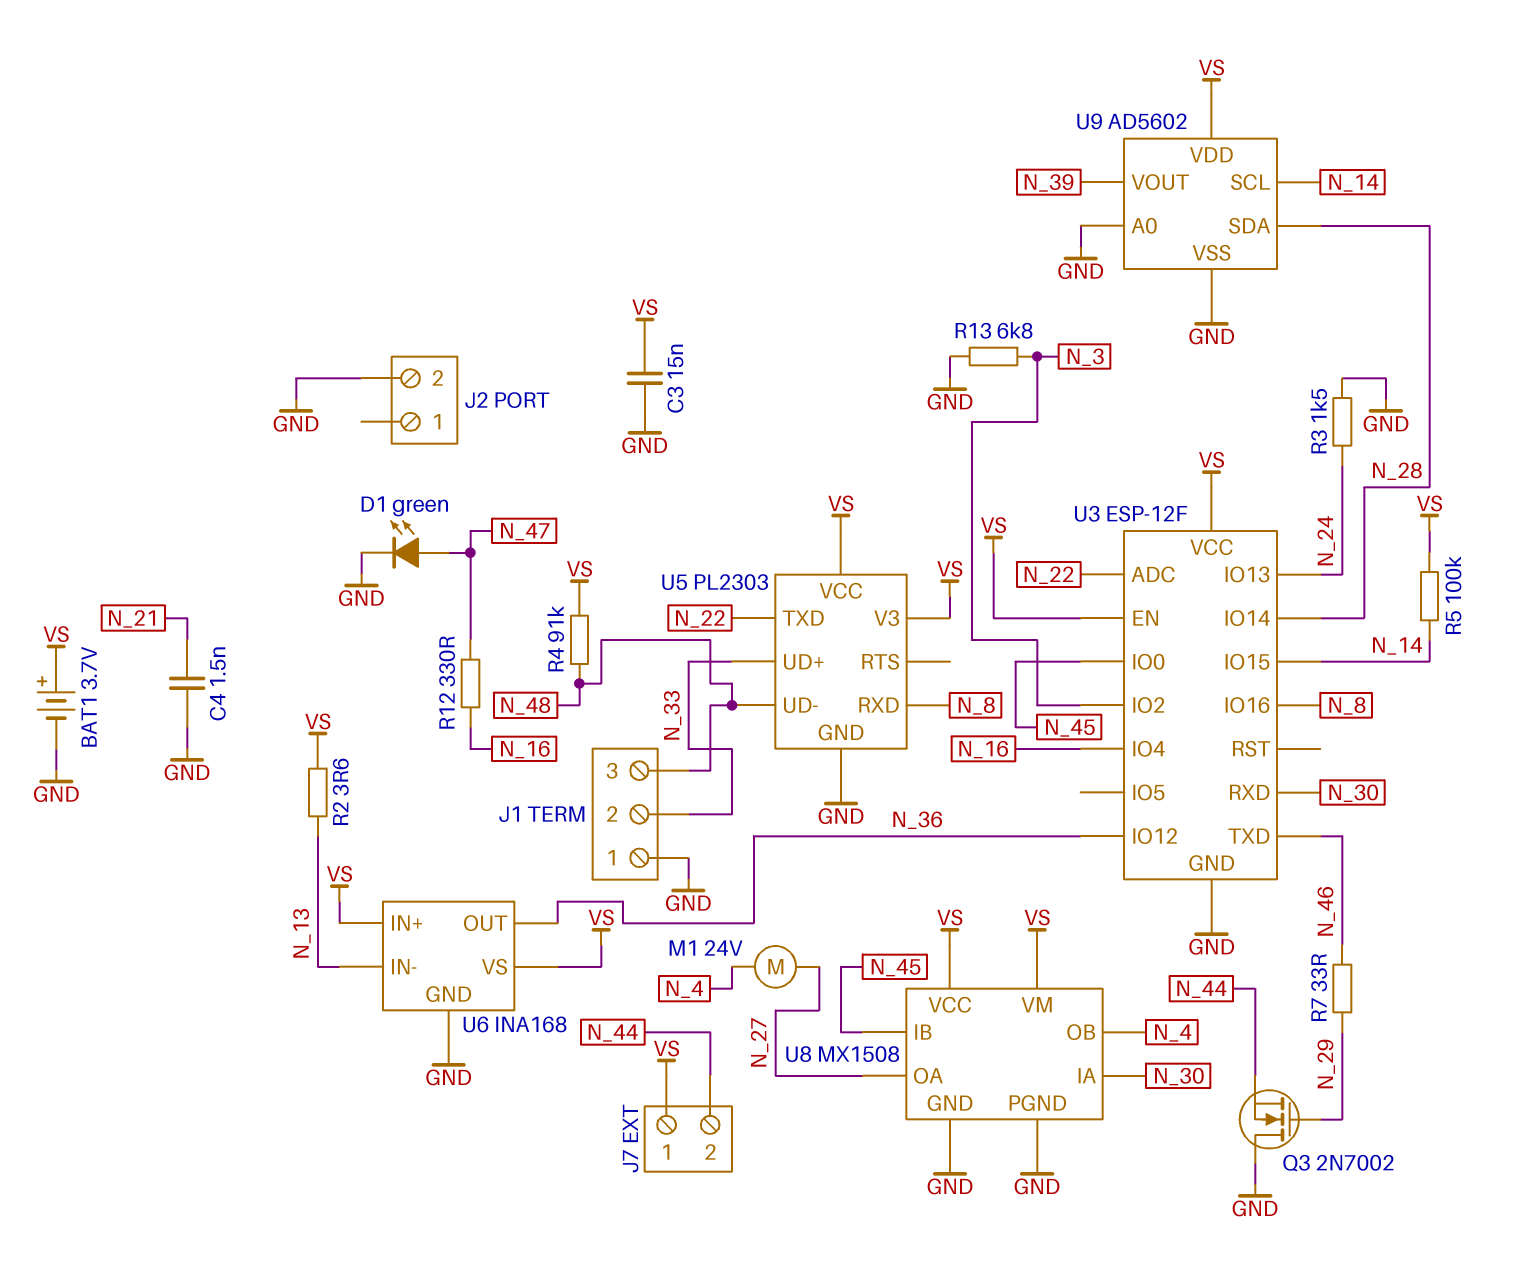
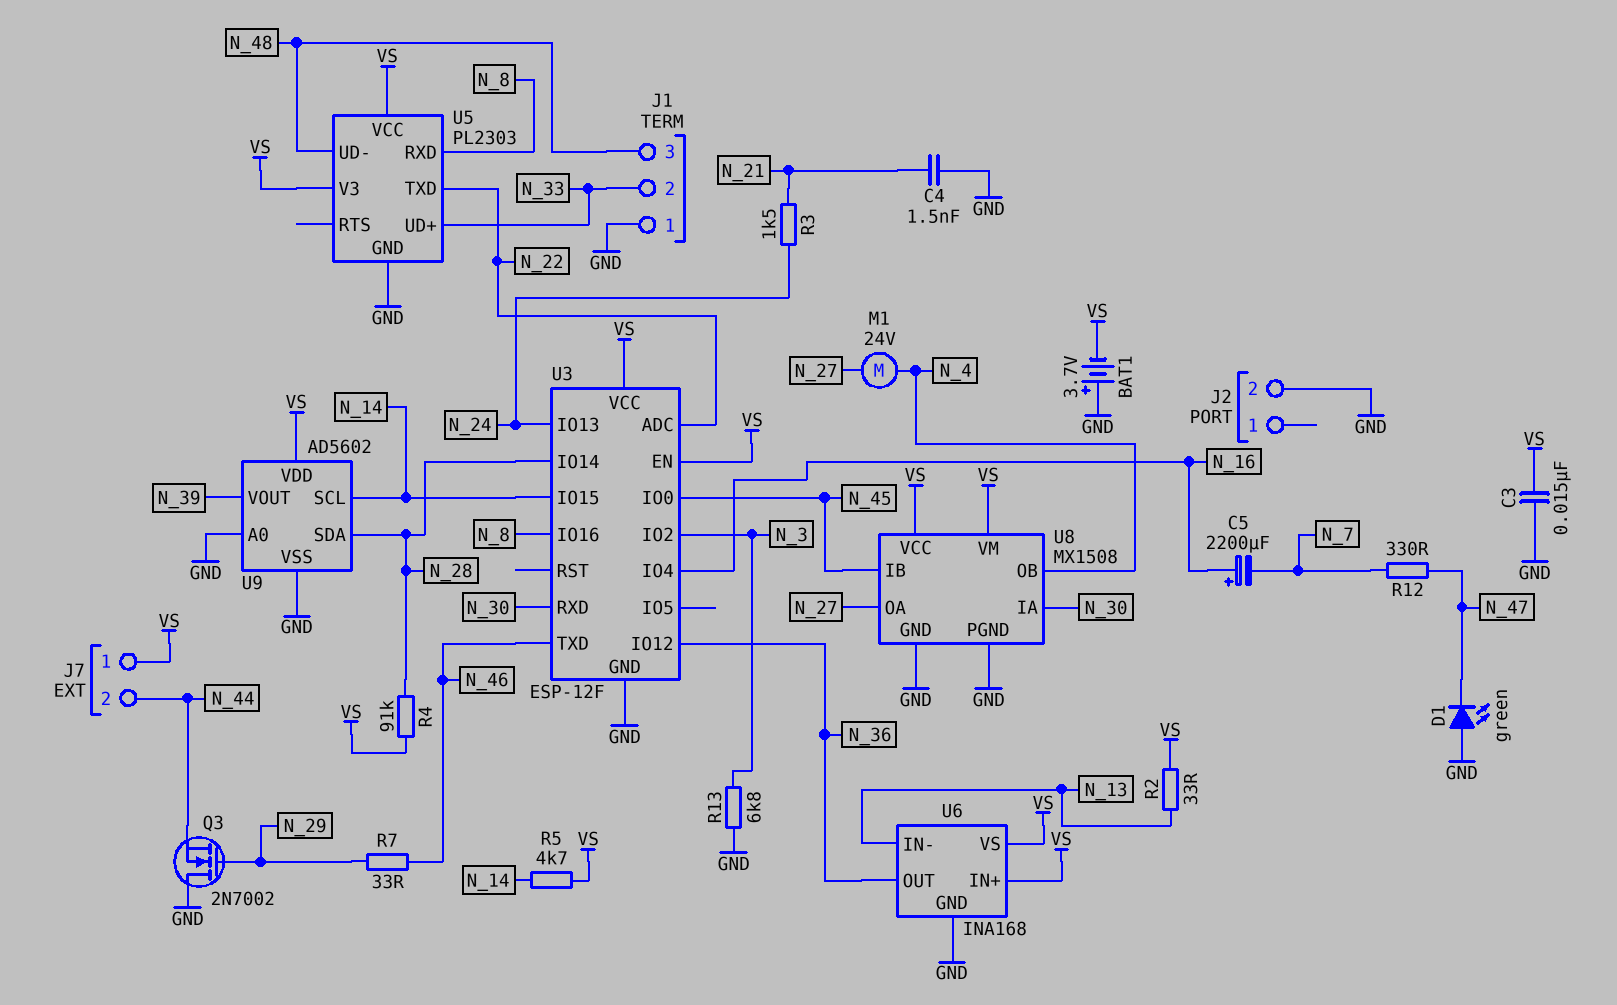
BAT1: 3.7V (plus VS, minus GND) -> 3.7V (plus GND, minus VS)
C5: none -> 2200uF (plus N_16, minus N_7)
D1: LED green (A N_47, K GND) -> LED green (A GND, K N_47)
R2: 3.6 (N_13, VS) -> 33 (N_13, VS)
R3: 1.5k (GND, N_24) -> 1.5k (N_21, N_24)
R4: 91k (N_48, VS) -> 91k (N_28, VS)
R5: 100k (N_14, VS) -> 4.7k (N_14, VS)
R12: 330 (N_16, N_47) -> 330 (N_7, N_47)

